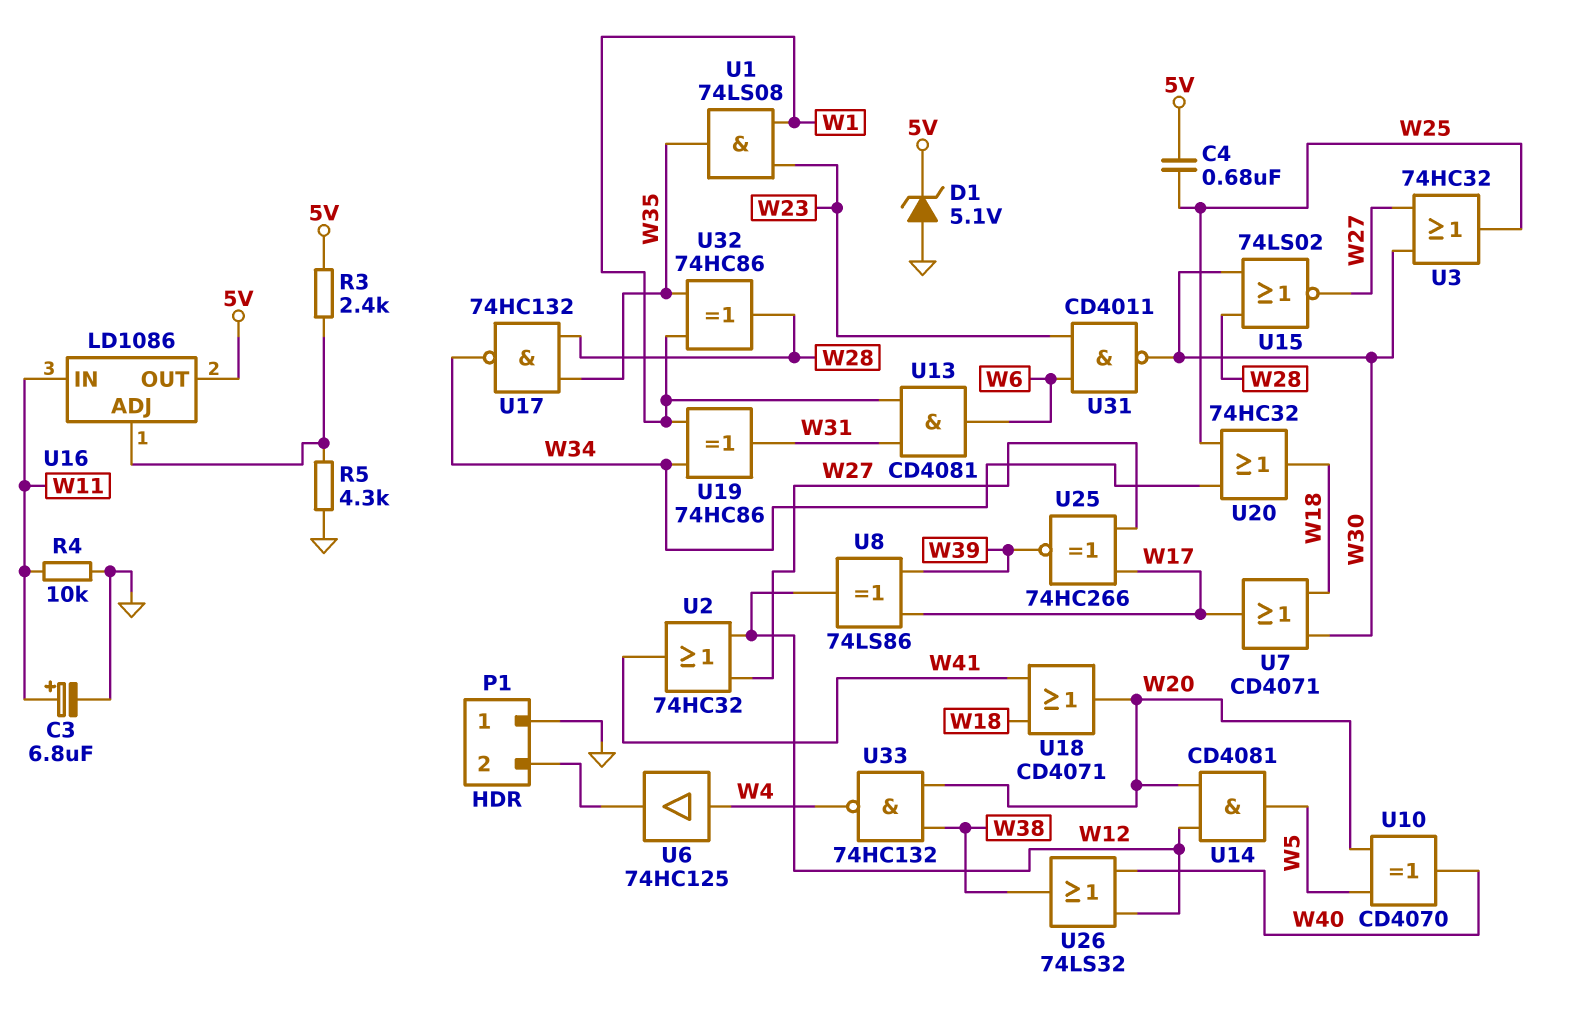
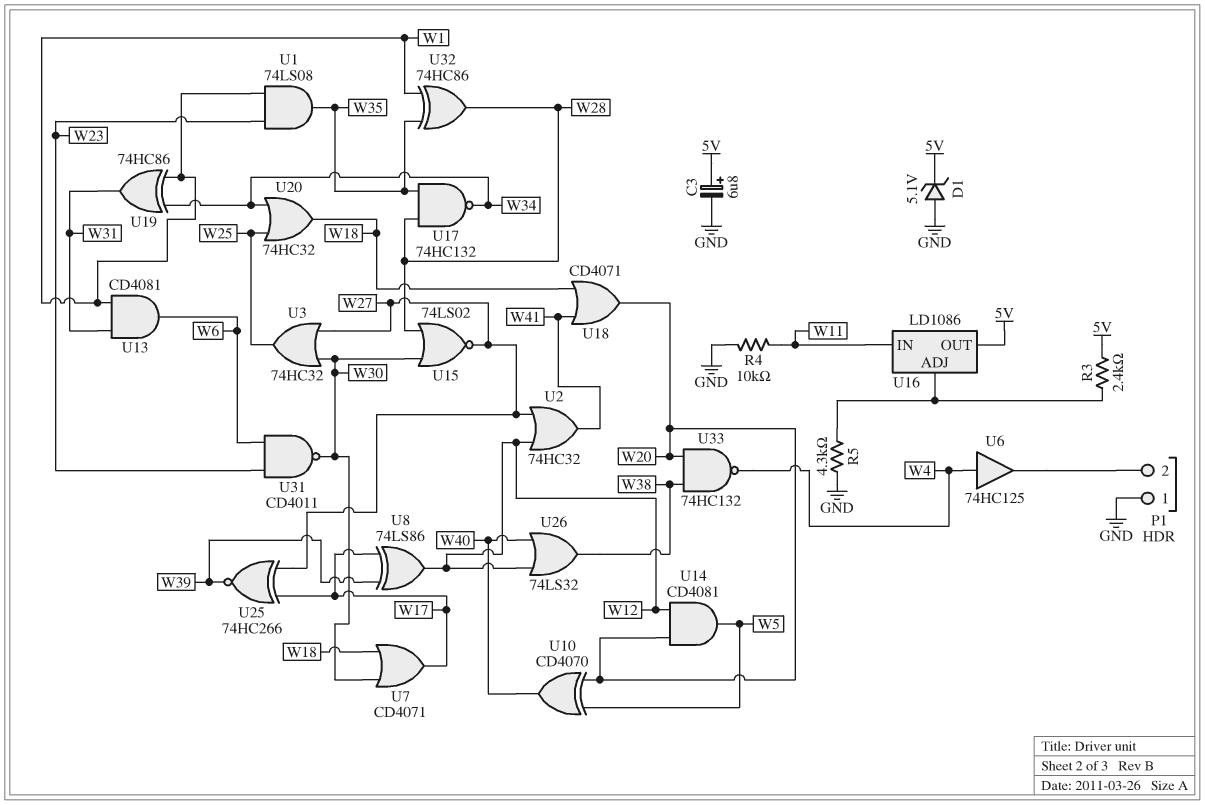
C3: 6.8uF (plus W11, minus GND) -> 6.8uF (plus 5V, minus GND)
C4: 680nF (5V, W25) -> none

